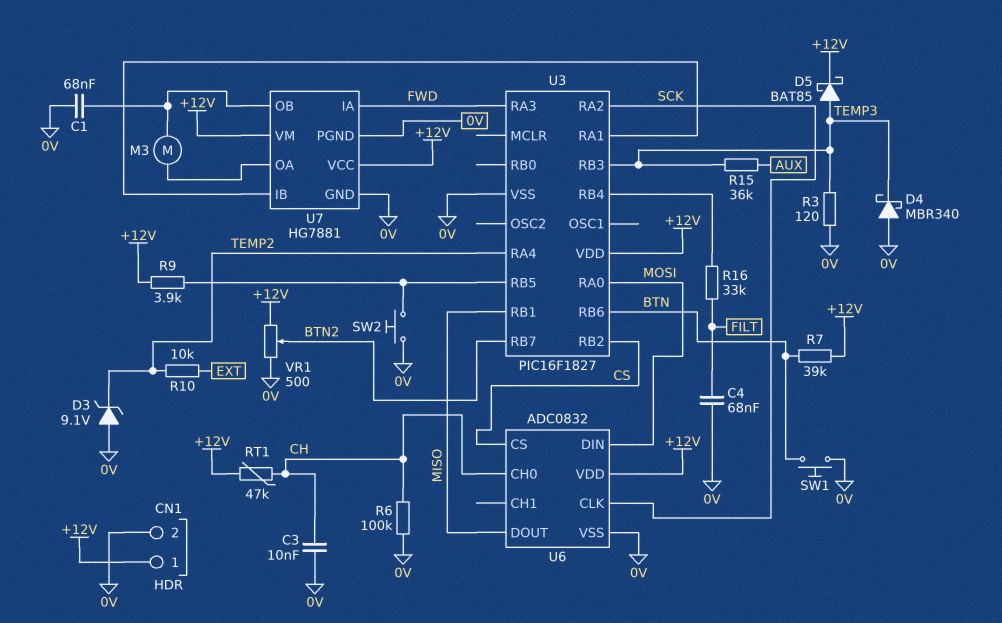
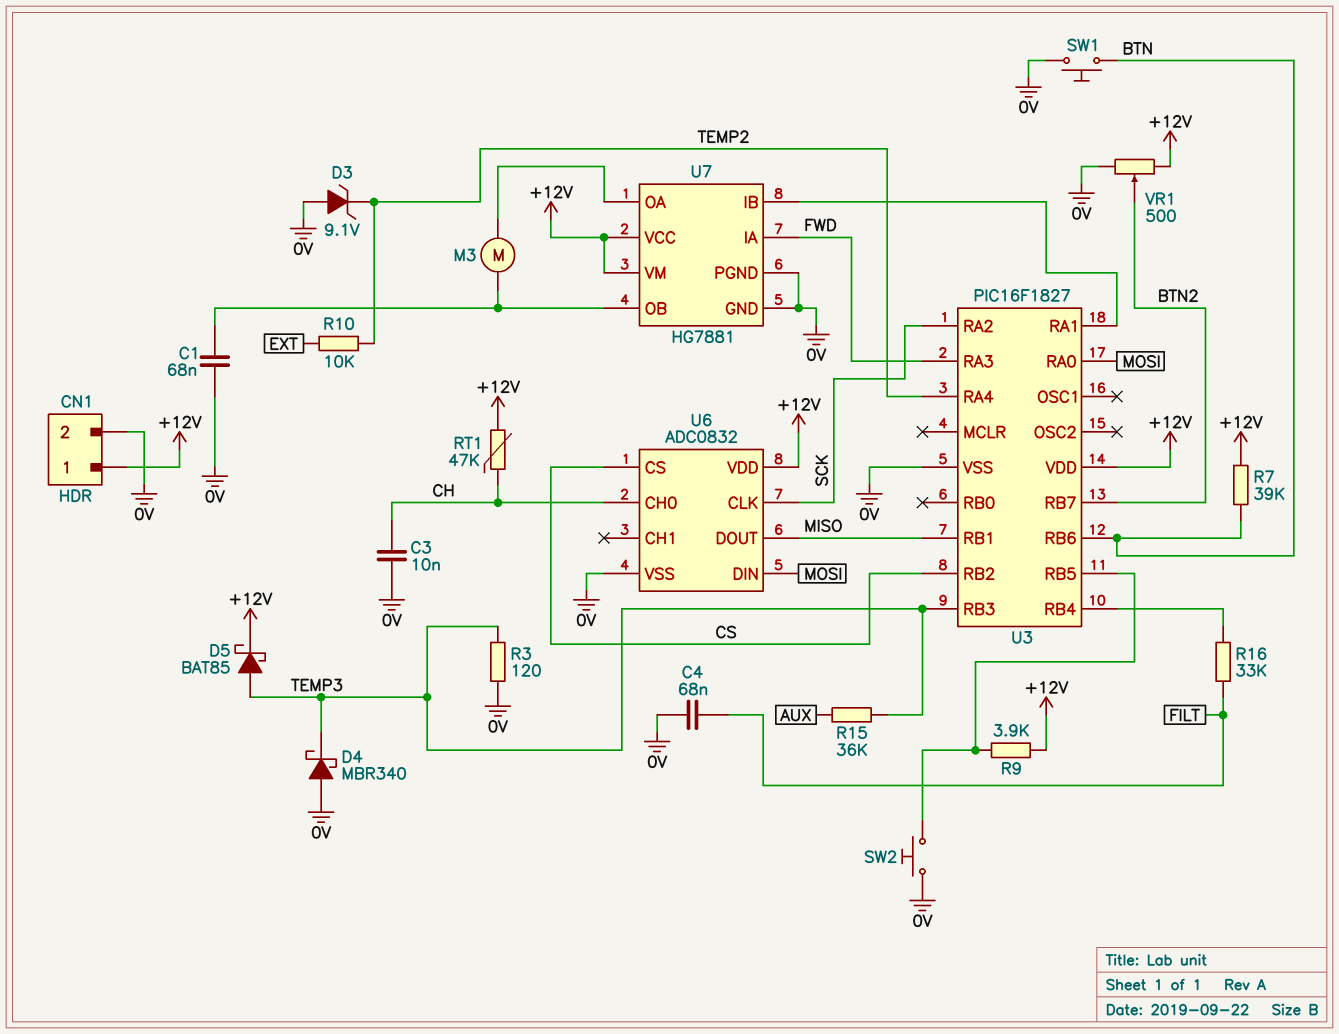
R6: 100k (0V, CH) -> none

